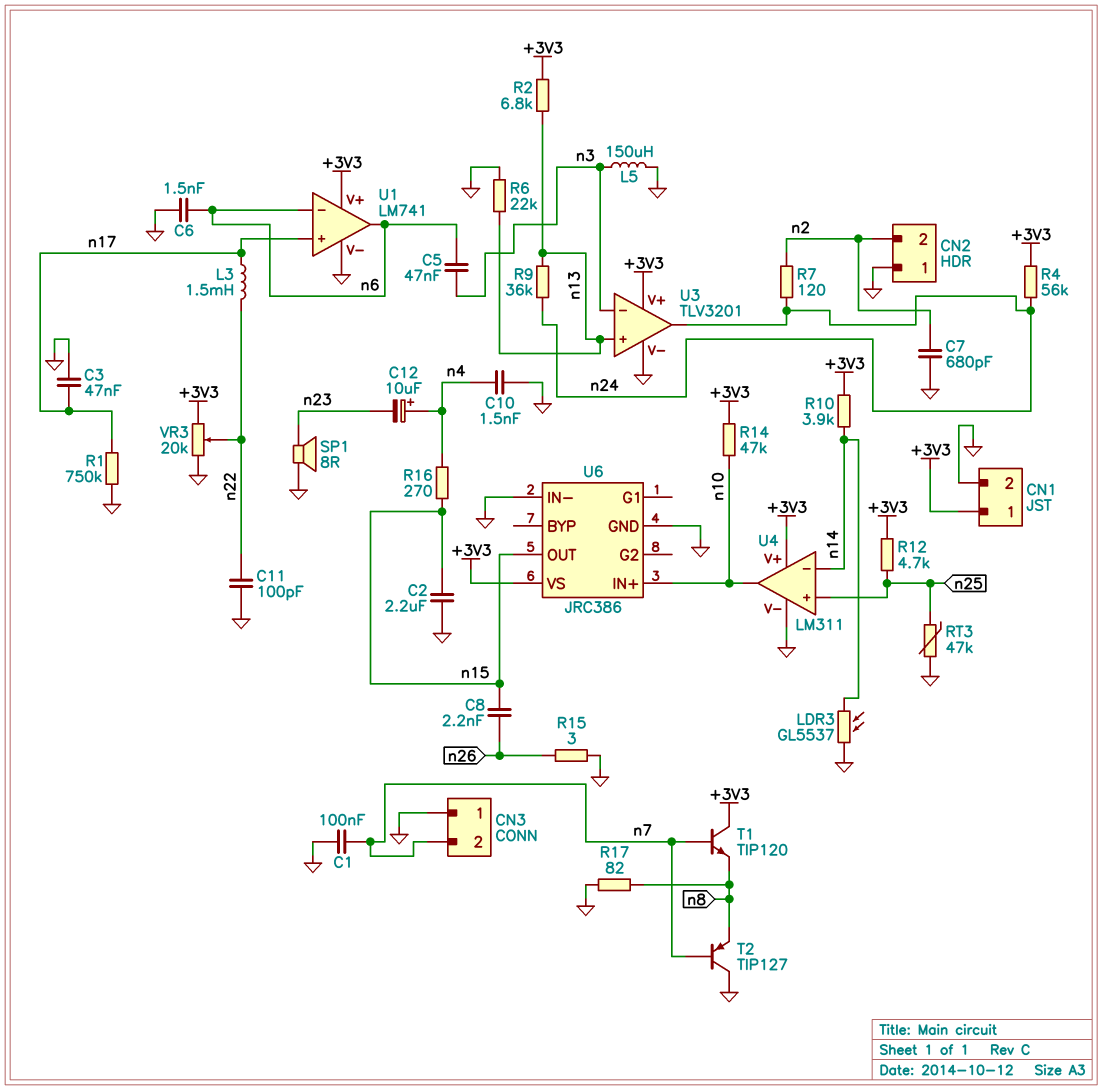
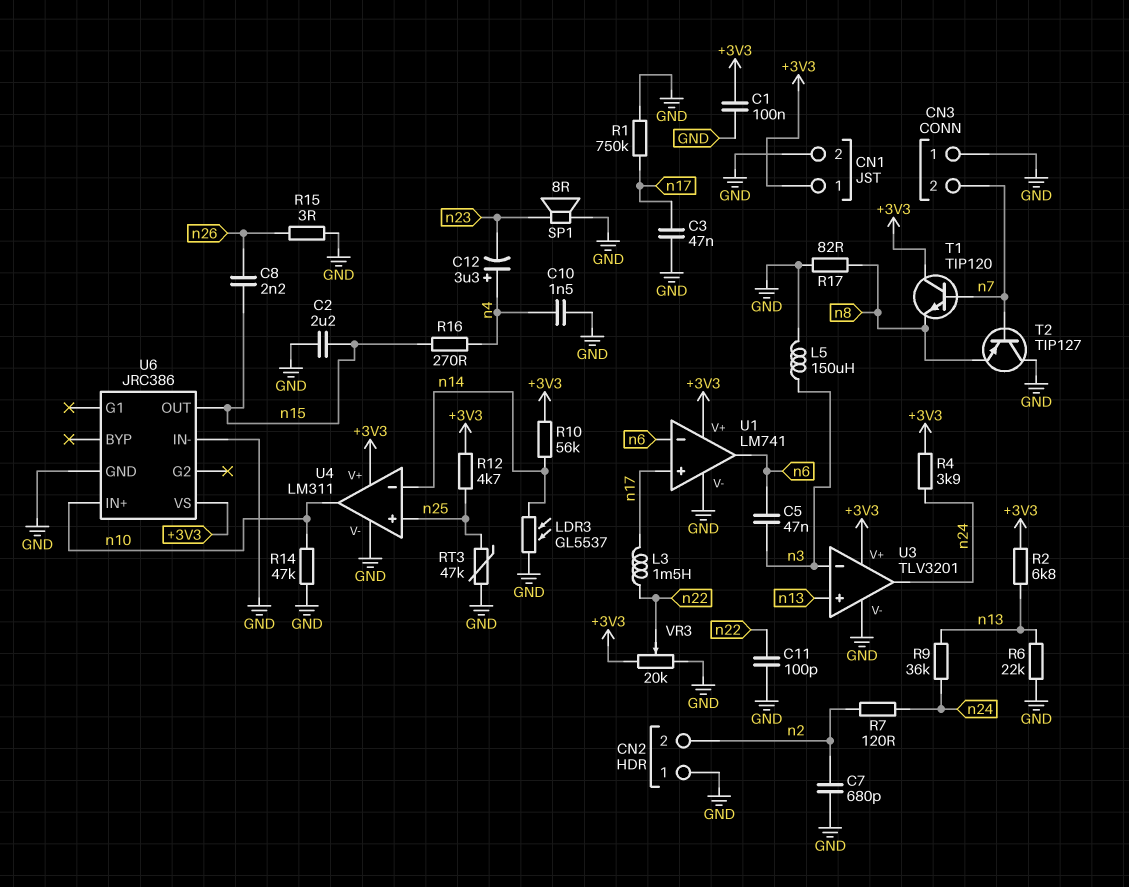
C1: 100nF (GND, n7) -> 100nF (+3V3, GND)
C6: 1.5nF (GND, n6) -> none
C12: 10uF (plus n4, minus n23) -> 3.3uF (plus n4, minus n23)
R4: 56k (+3V3, n24) -> 3.9k (+3V3, n24)
R10: 3.9k (+3V3, n14) -> 56k (+3V3, n14)
R14: 47k (+3V3, n10) -> 47k (GND, n10)

